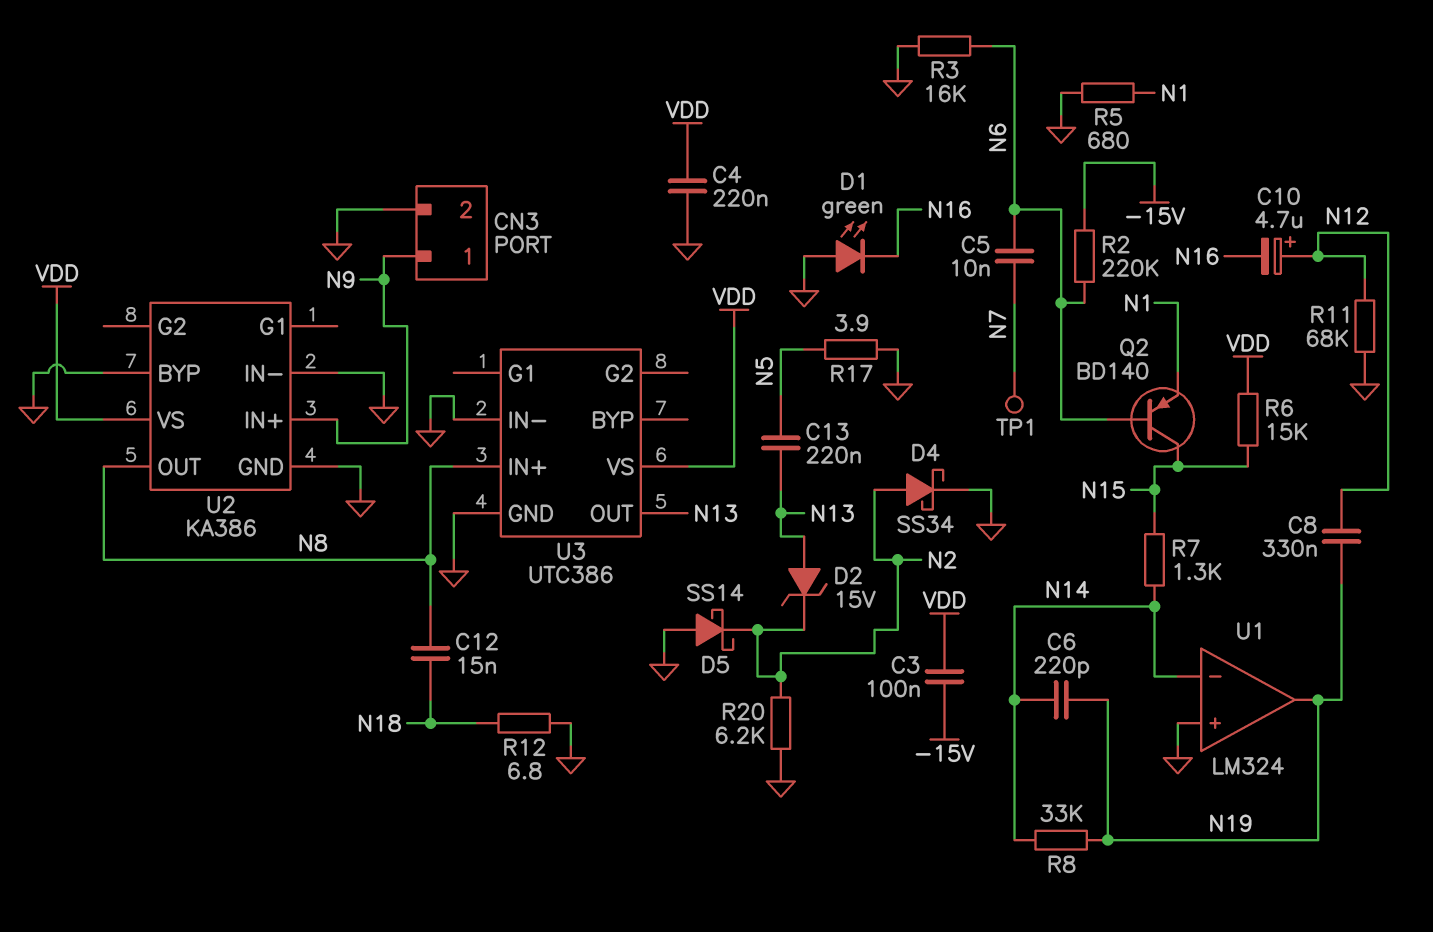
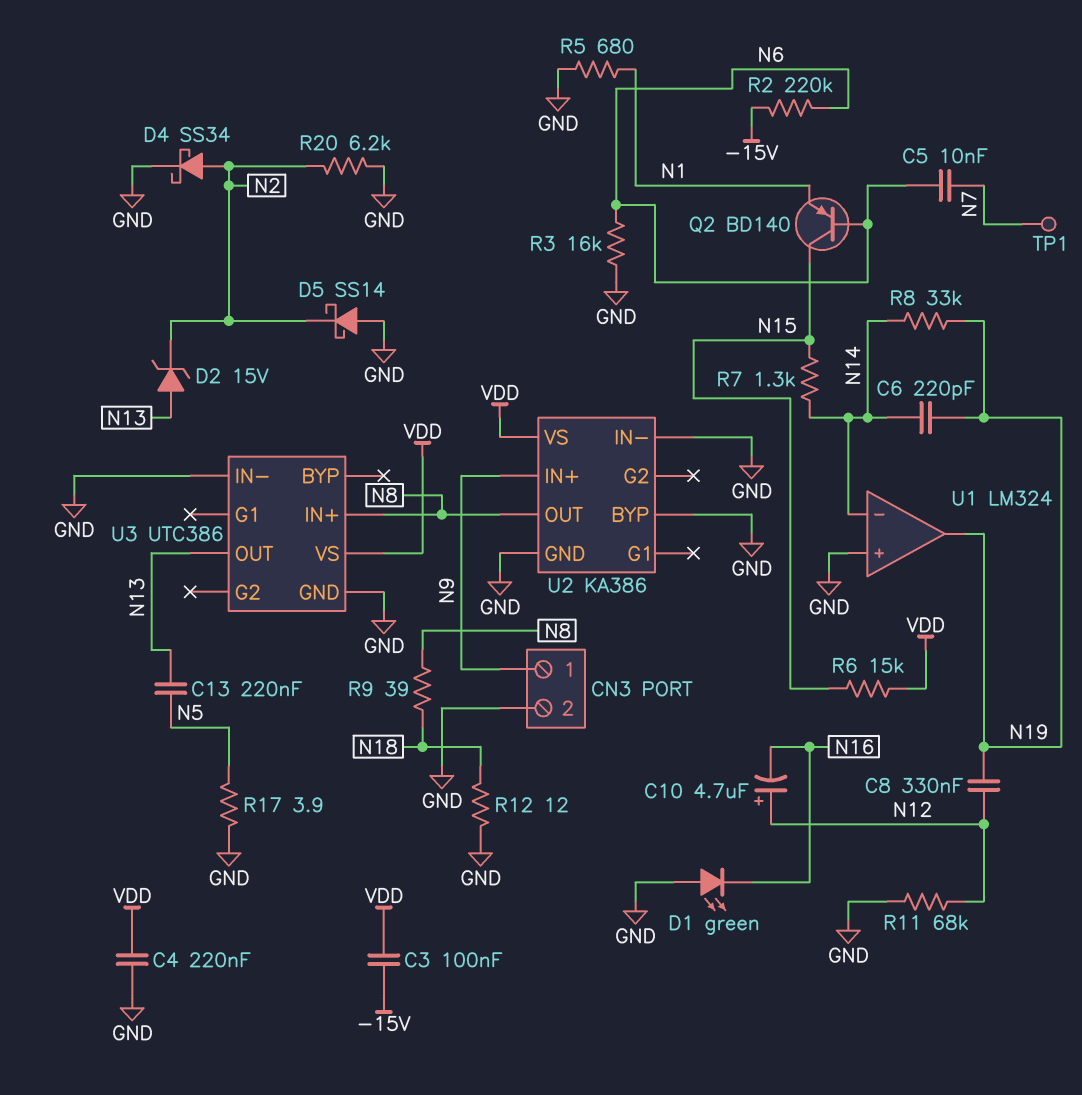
C12: 15nF (N8, N18) -> none
R9: none -> 39 (N8, N18)
R12: 6.8 (GND, N18) -> 12 (GND, N18)

